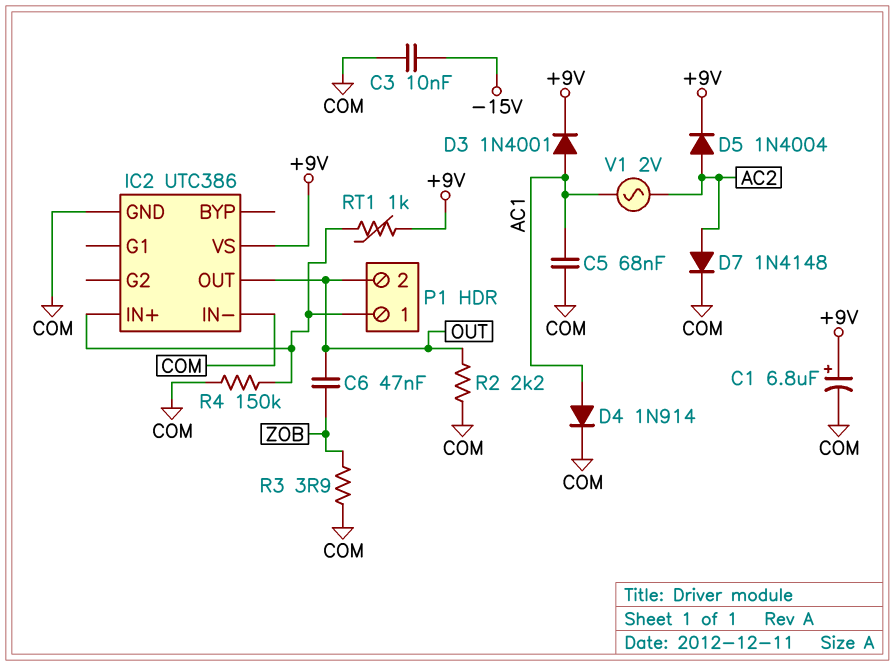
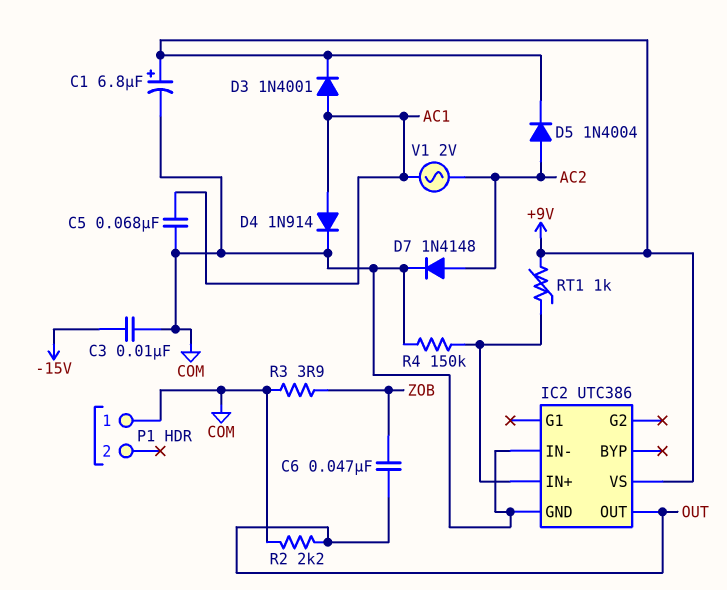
P1 pin 1: IC2/IN+ -> COM
P1 pin 2: OUT -> none

